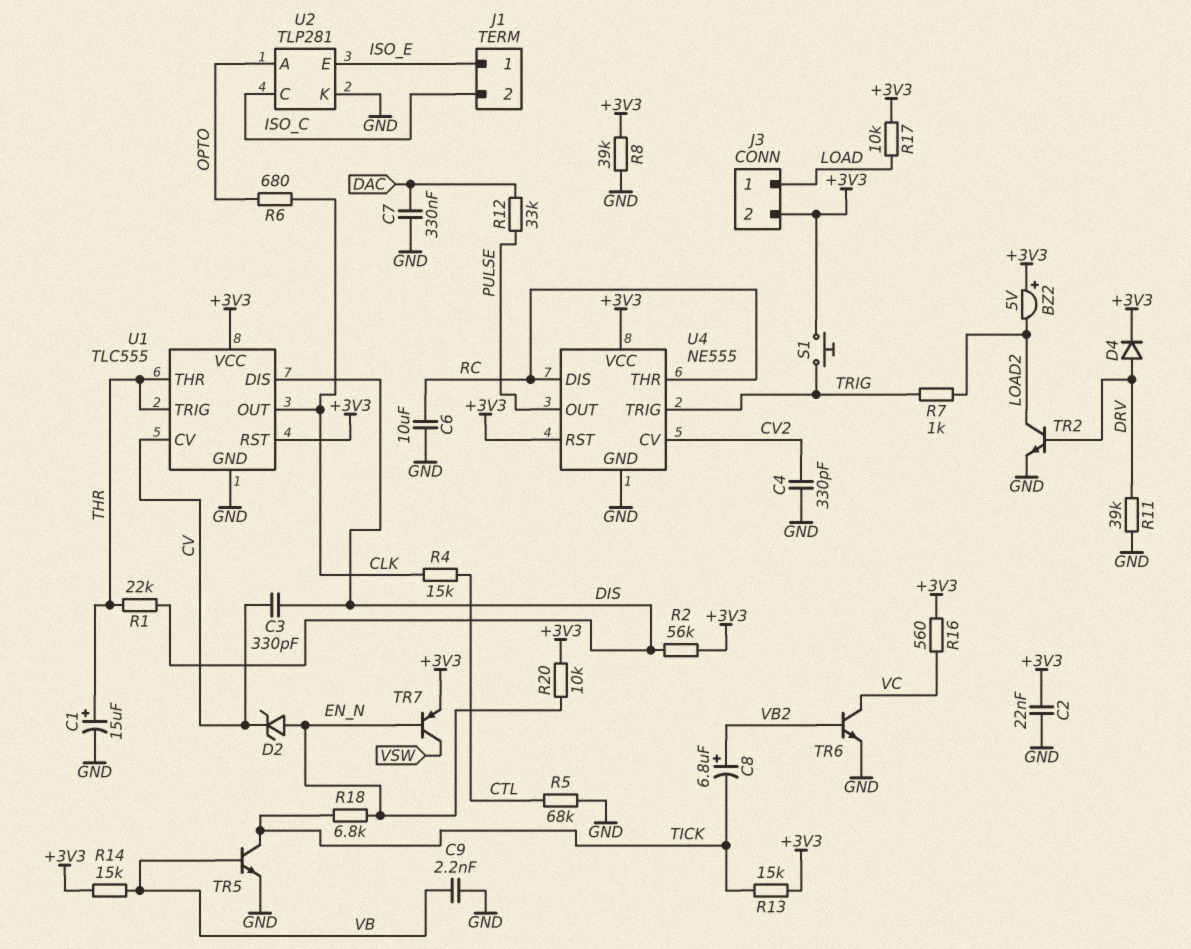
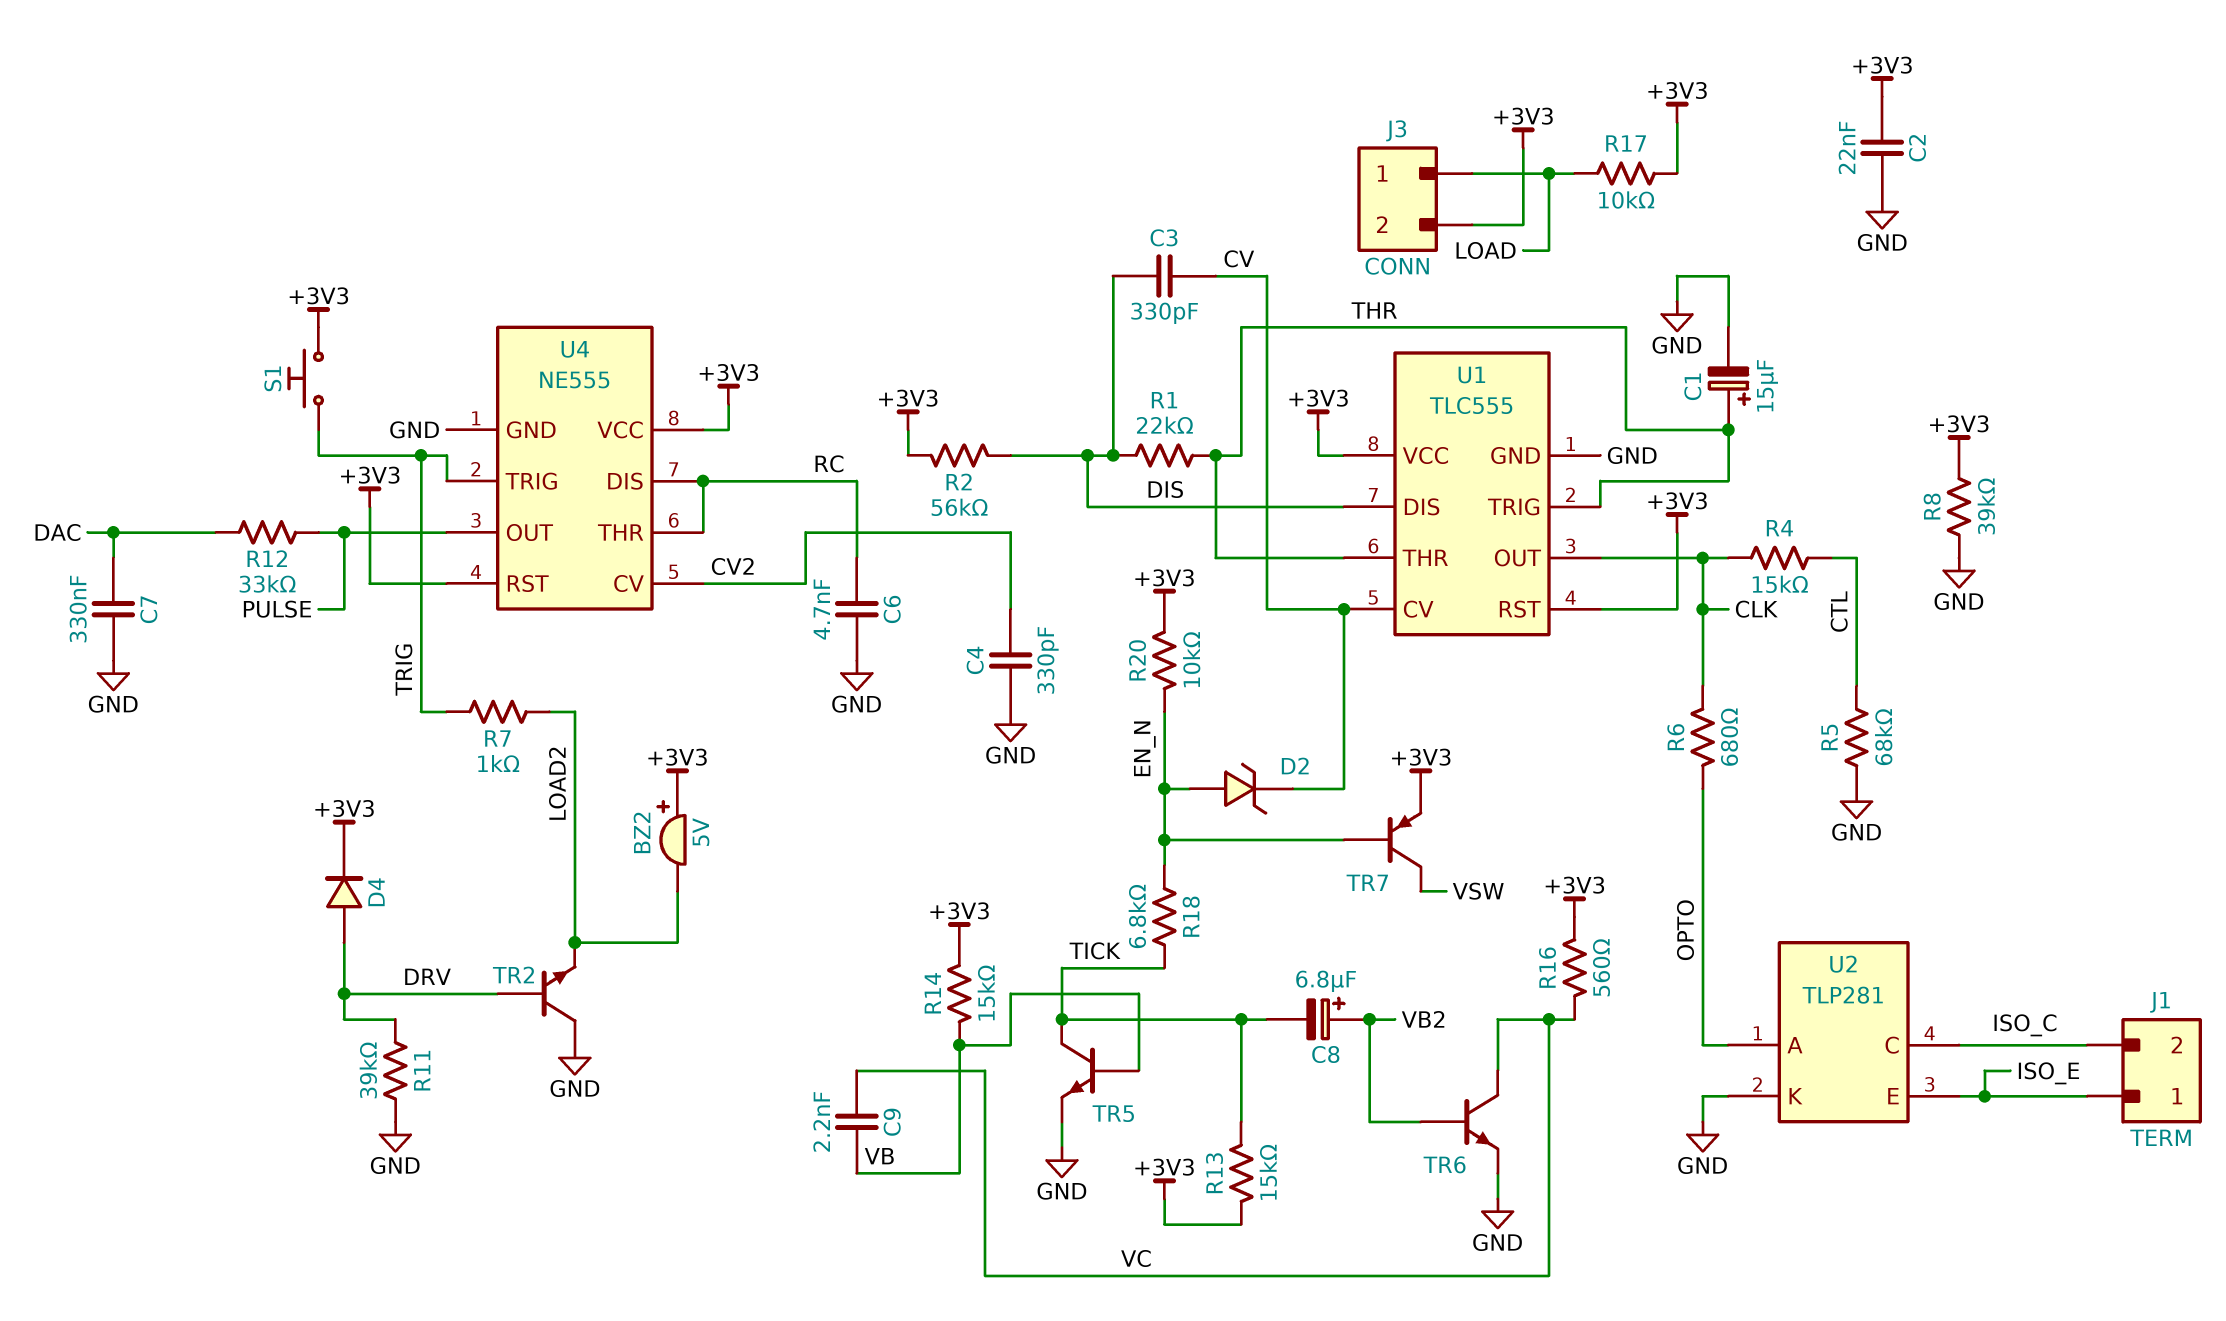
C6: 10uF (GND, RC) -> 4.7nF (GND, RC)
C9: 2.2nF (GND, VB) -> 2.2nF (VB, VC)
TR2: NPN (B DRV, C LOAD2, E GND) -> NPN (B DRV, C GND, E LOAD2)

